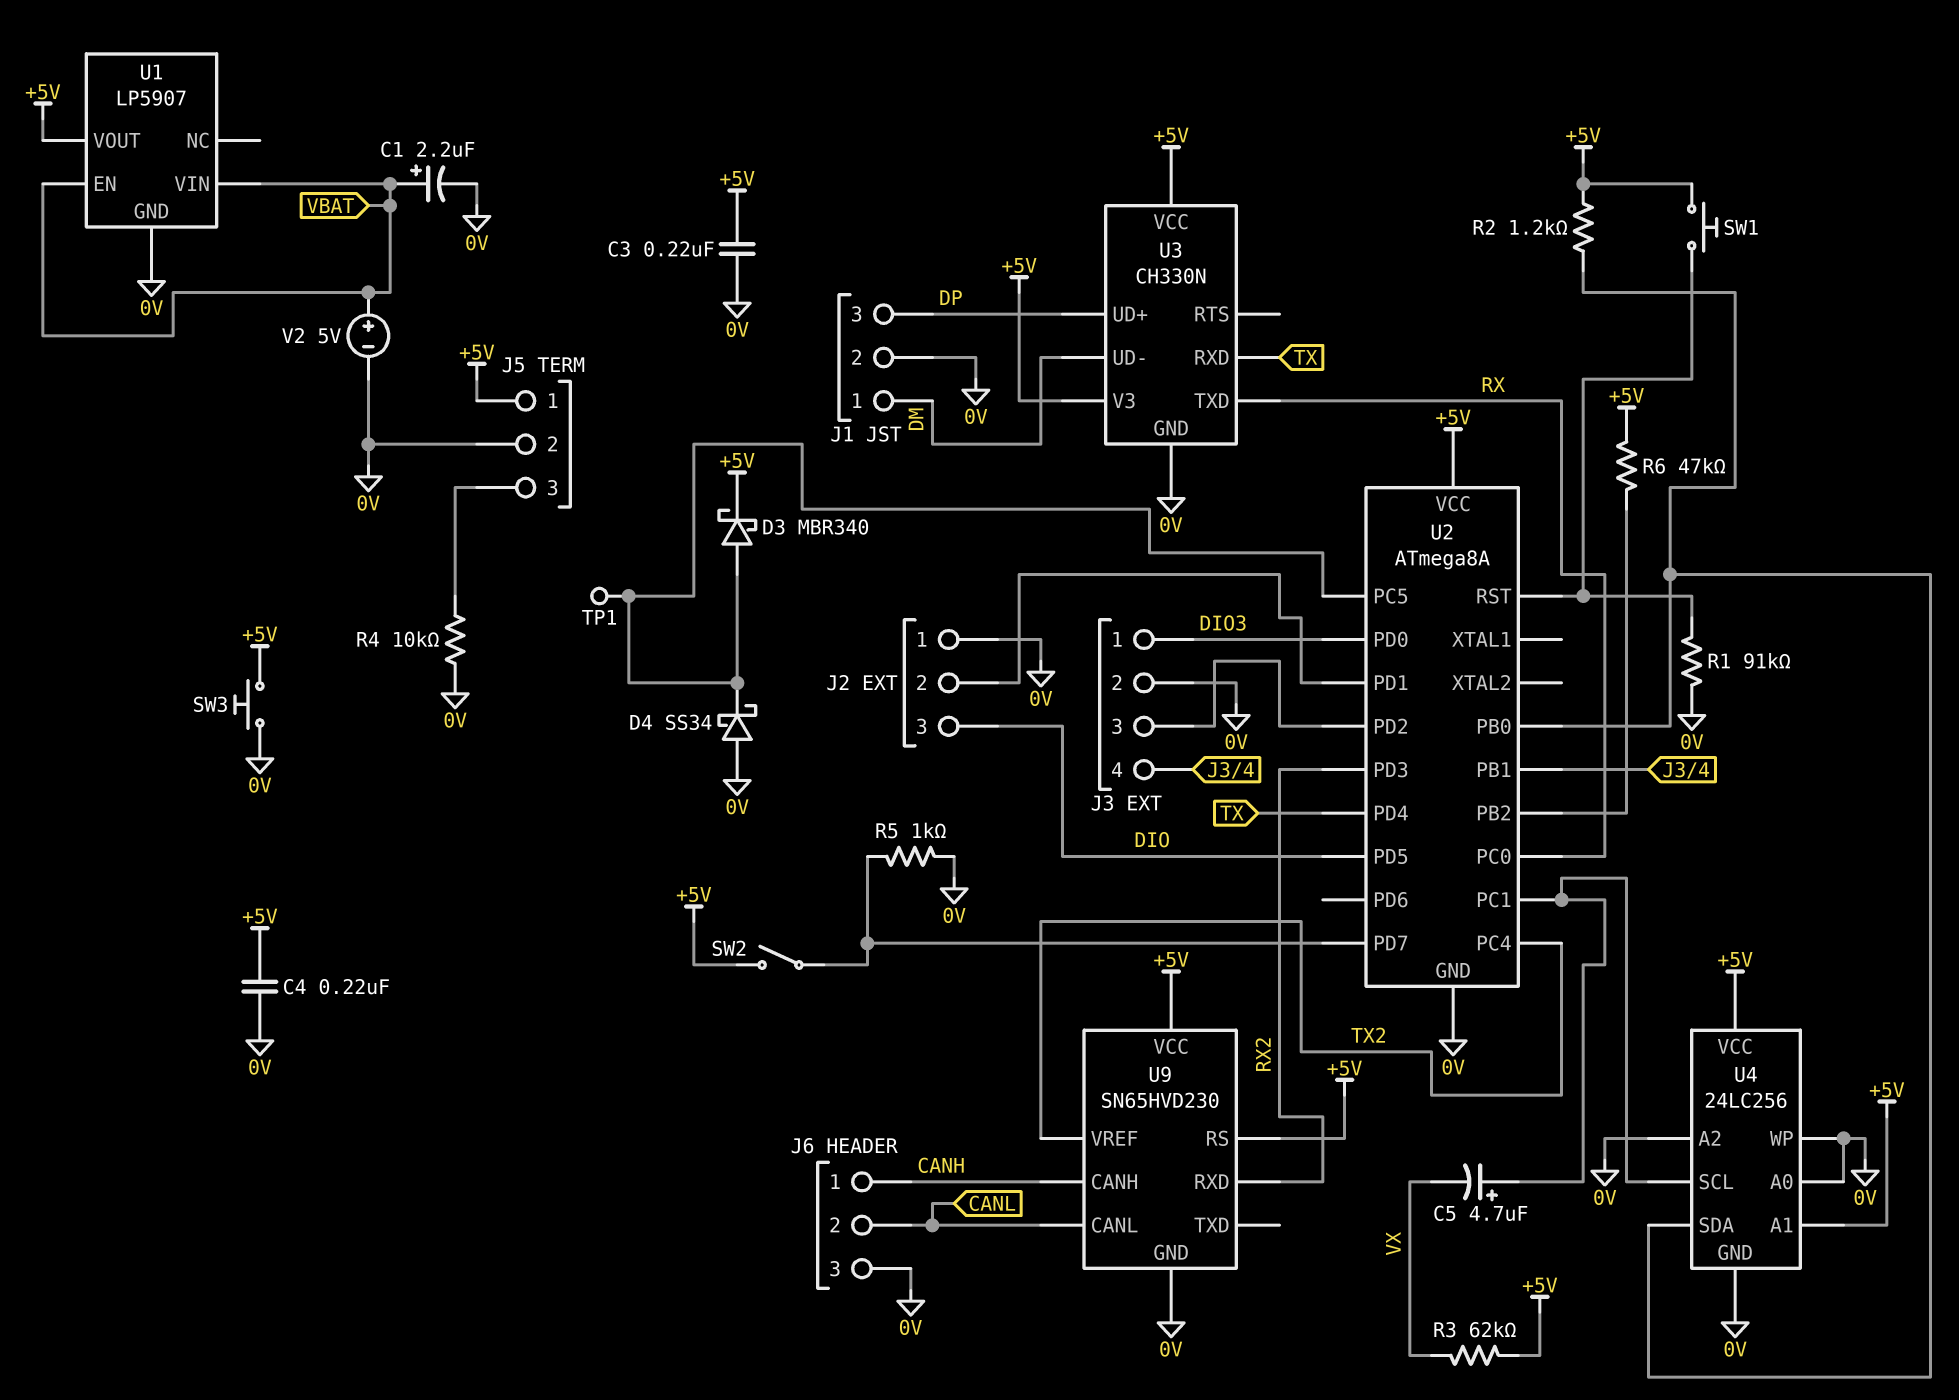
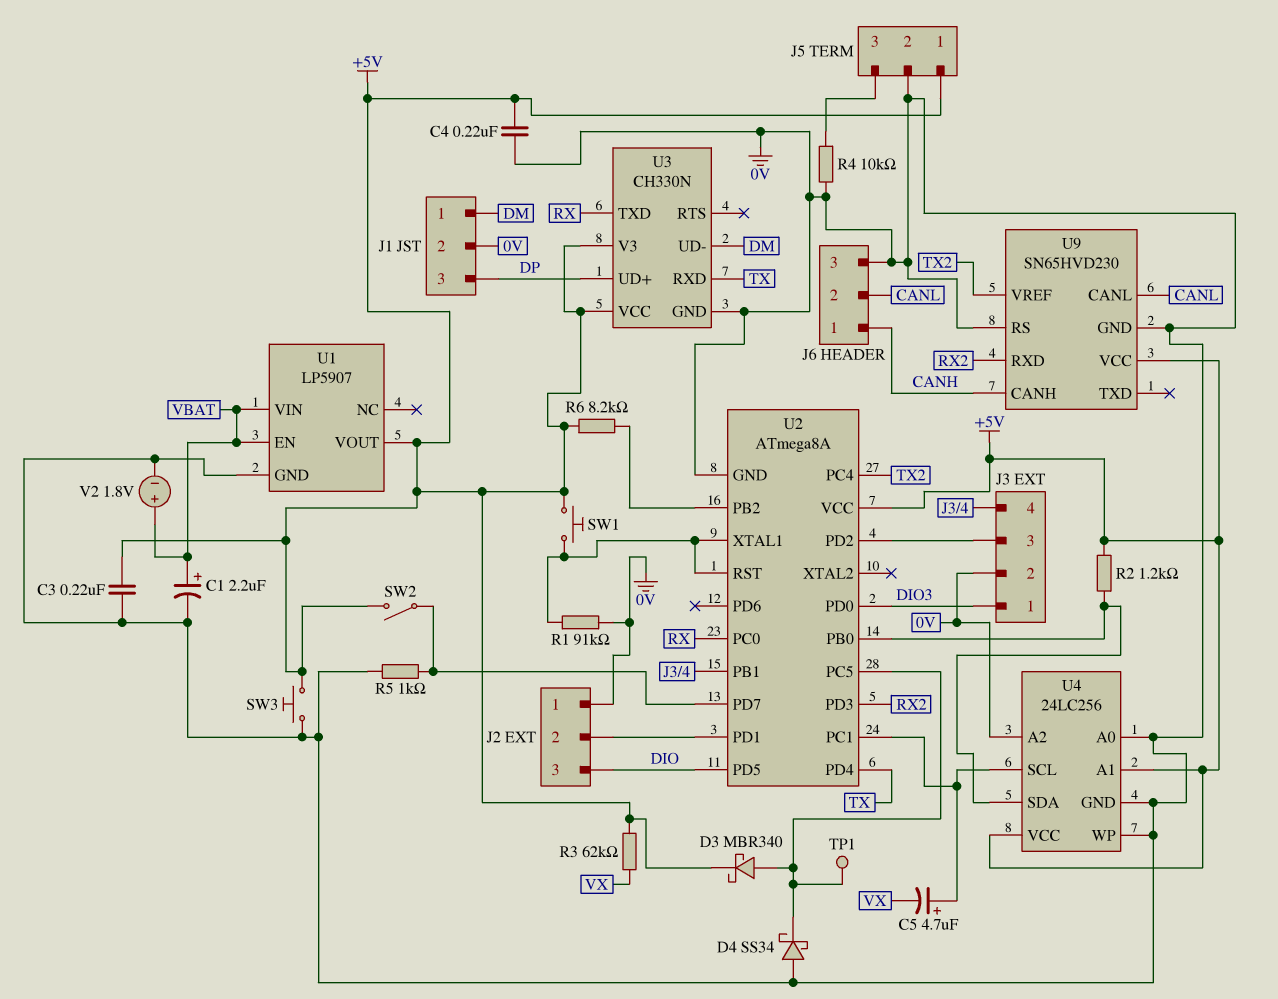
R6: 47k (+5V, U2/PB2) -> 8.2k (+5V, U2/PB2)
U2 pin XTAL1: none -> U2/RST
U9 pin RS: +5V -> 0V
V2: 5V (plus VBAT, minus 0V) -> 1.8V (plus VBAT, minus 0V)

